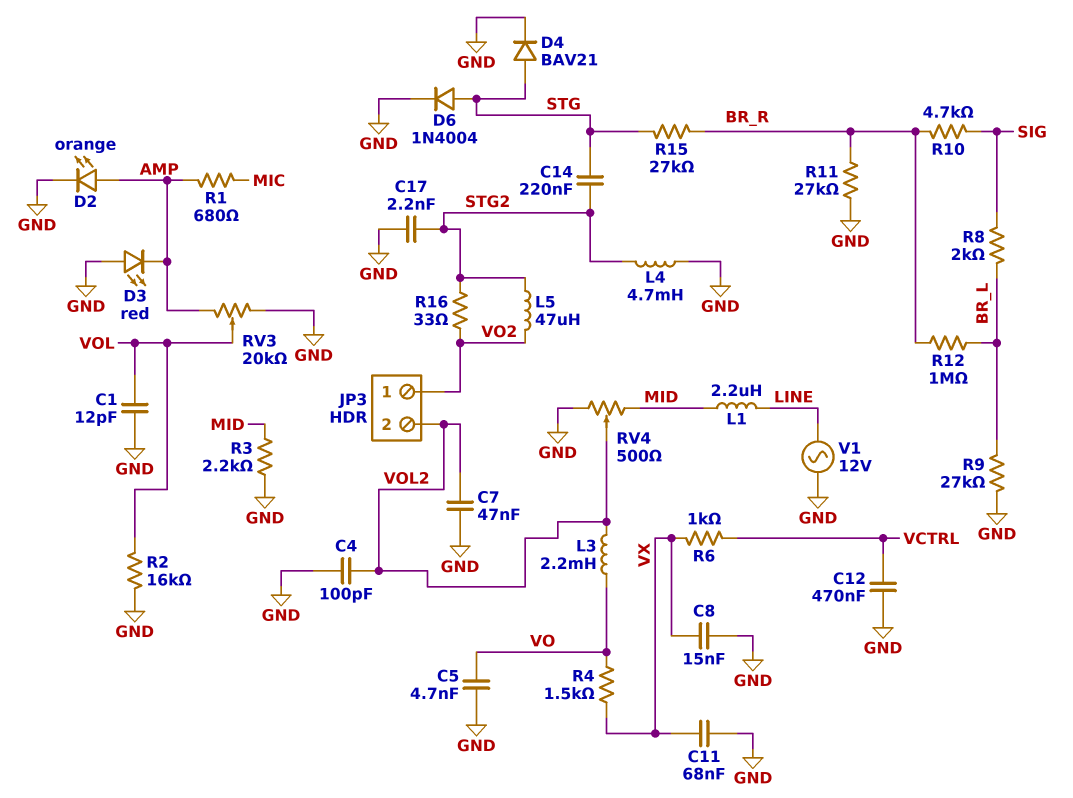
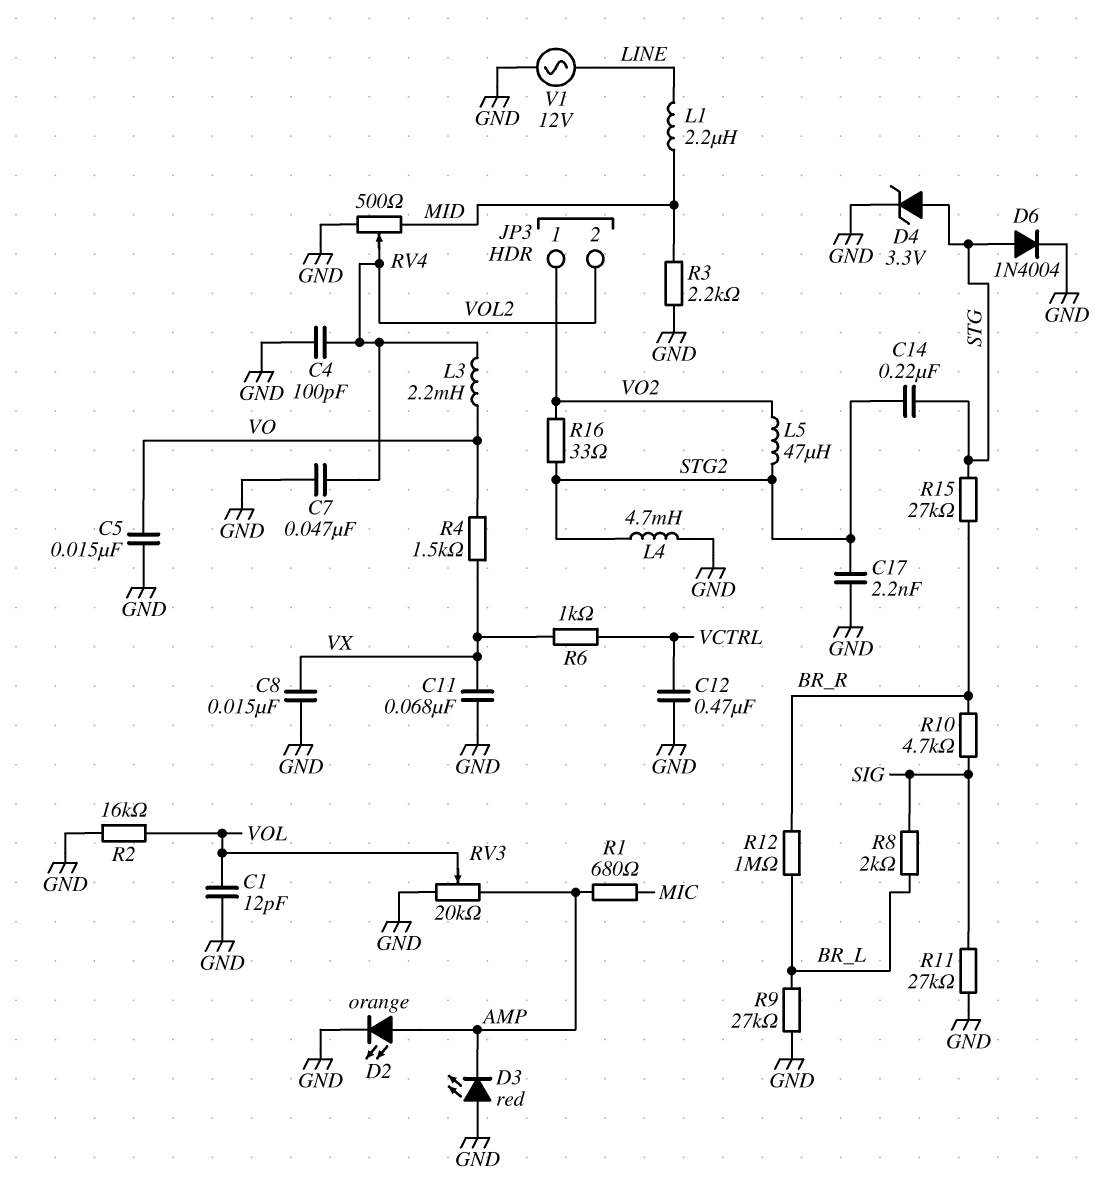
C5: 4.7nF (GND, VO) -> 15nF (GND, VO)
D4: diode BAV21 (A STG, K GND) -> zener 3.3V (A STG, K GND)
R11: 27k (BR_R, GND) -> 27k (GND, SIG)

